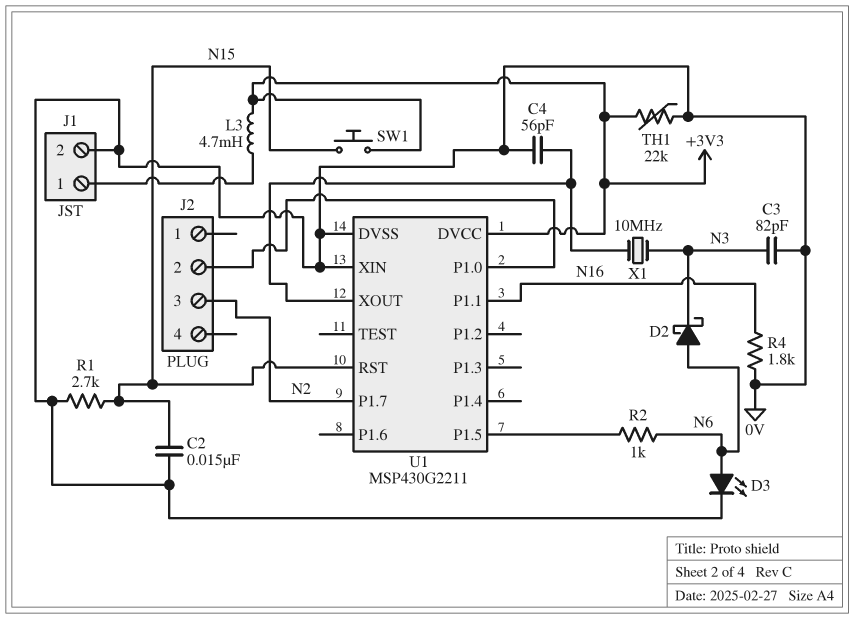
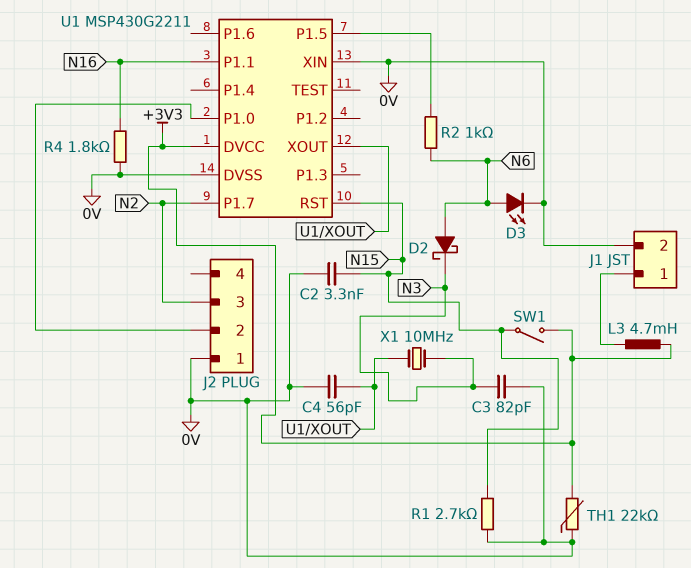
C2: 15nF (0V, N15) -> 3.3nF (0V, N15)
J2 pin 1: none -> 0V
SW1: button (+3V3, N15) -> switch (+3V3, N15)

